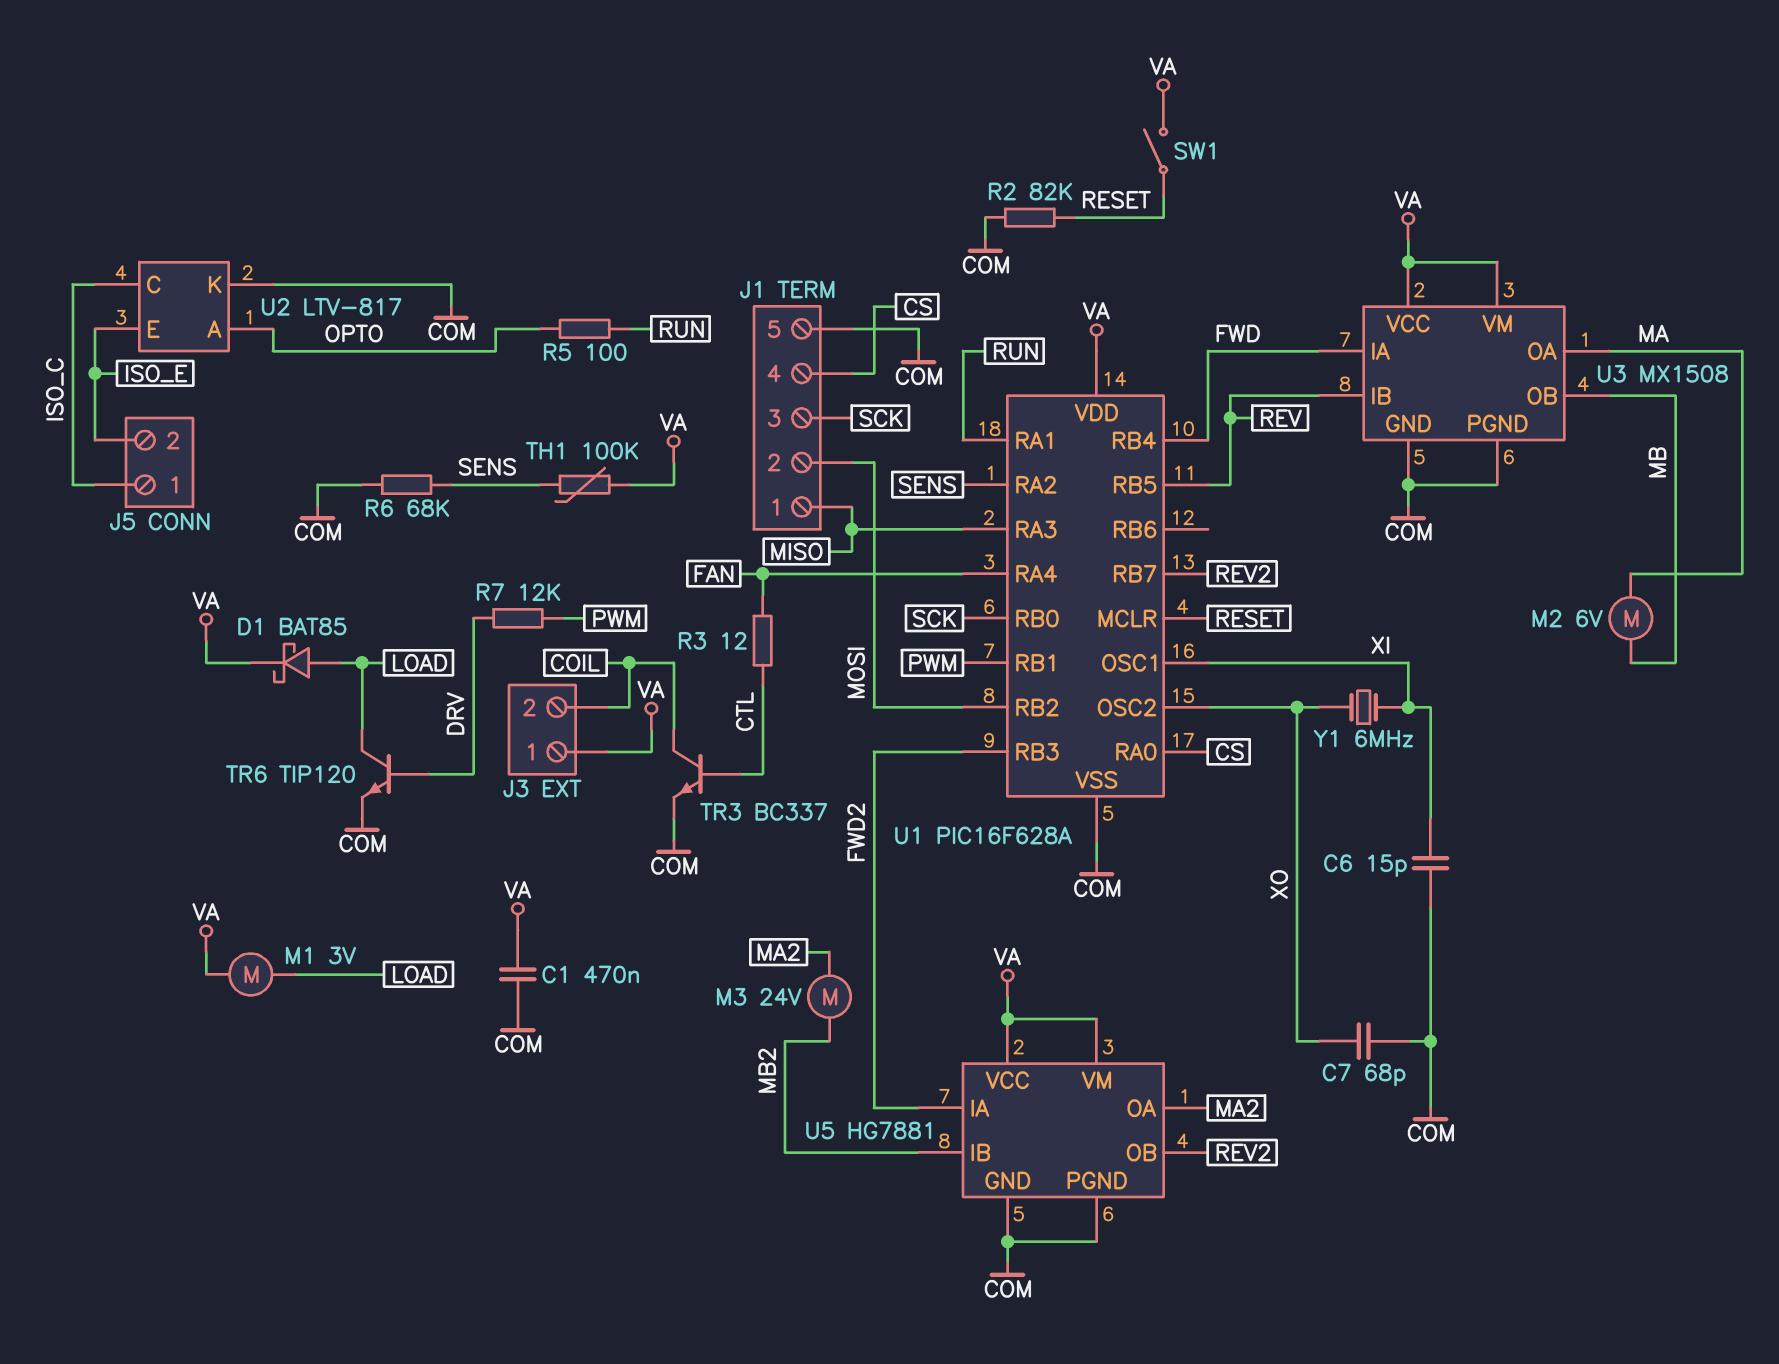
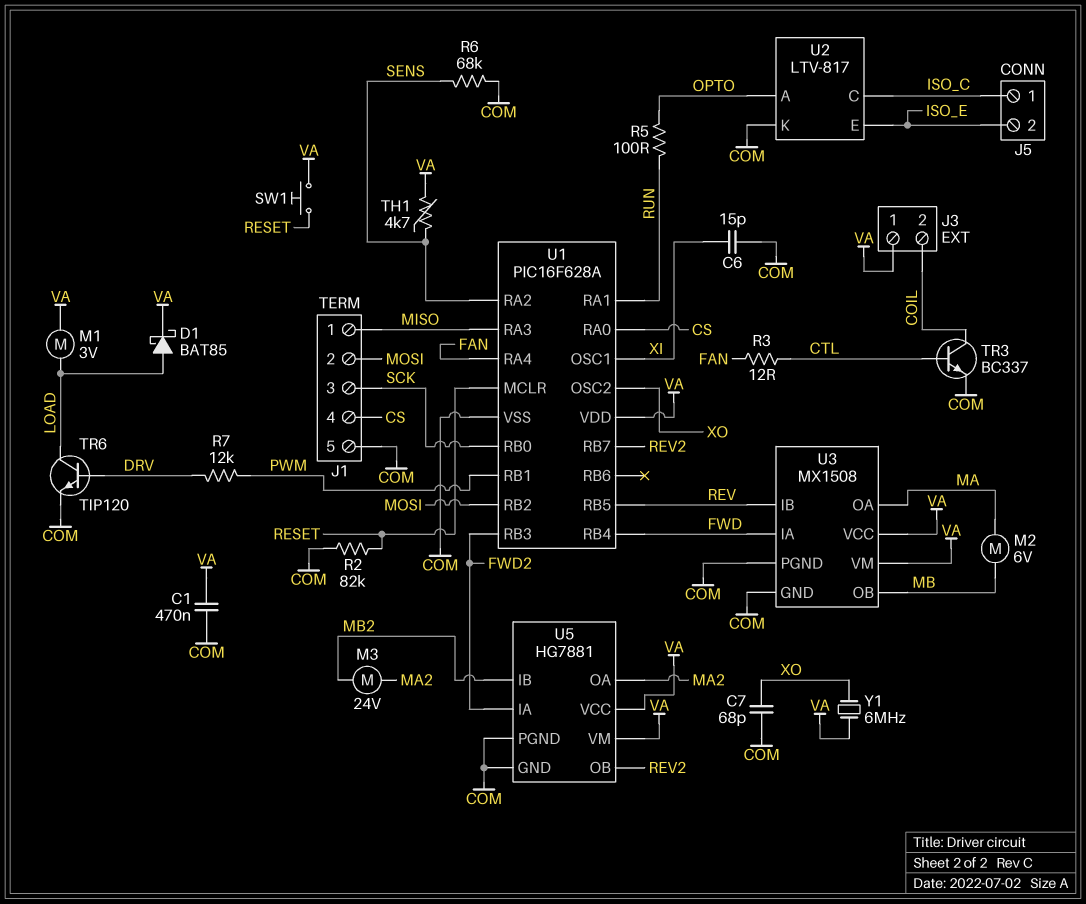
SW1: switch (RESET, VA) -> button (RESET, VA)
TH1: 100k (SENS, VA) -> 4.7k (SENS, VA)
Y1: 6MHz (XI, XO) -> 6MHz (VA, XO)

